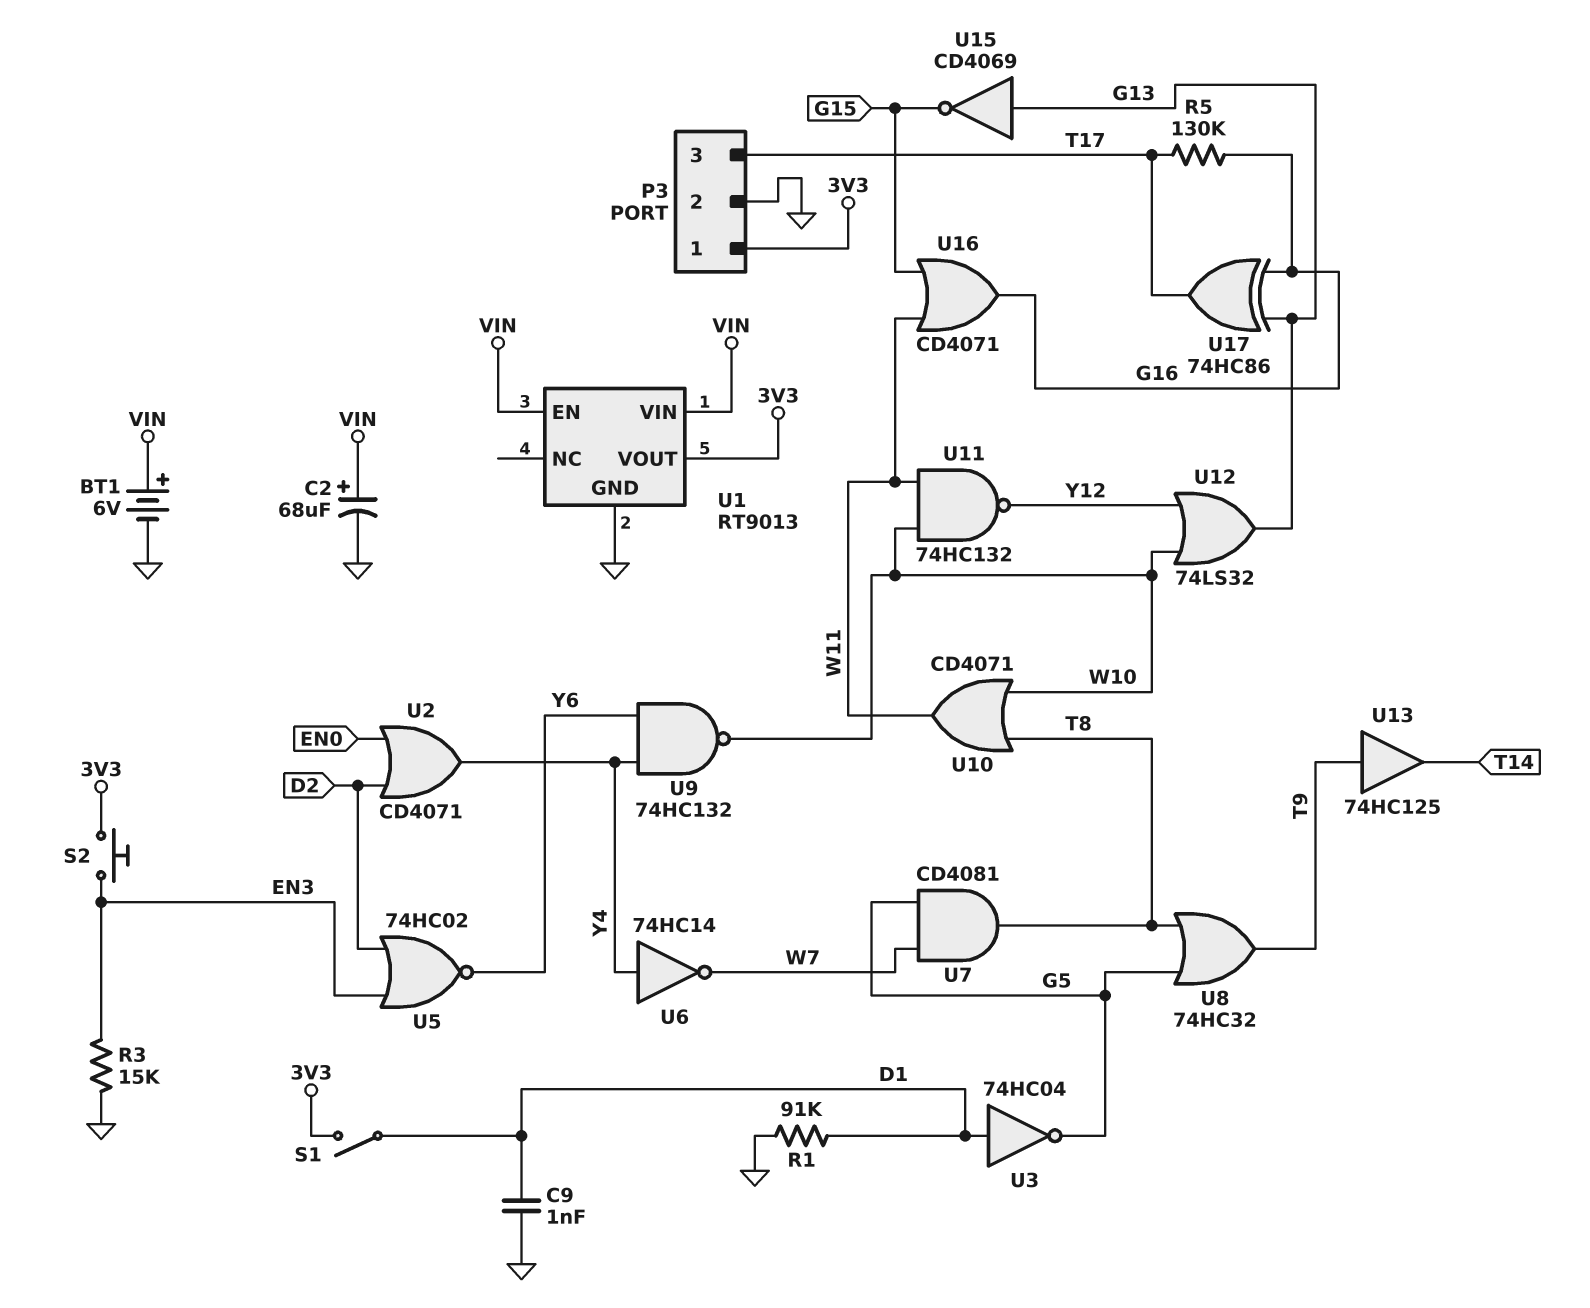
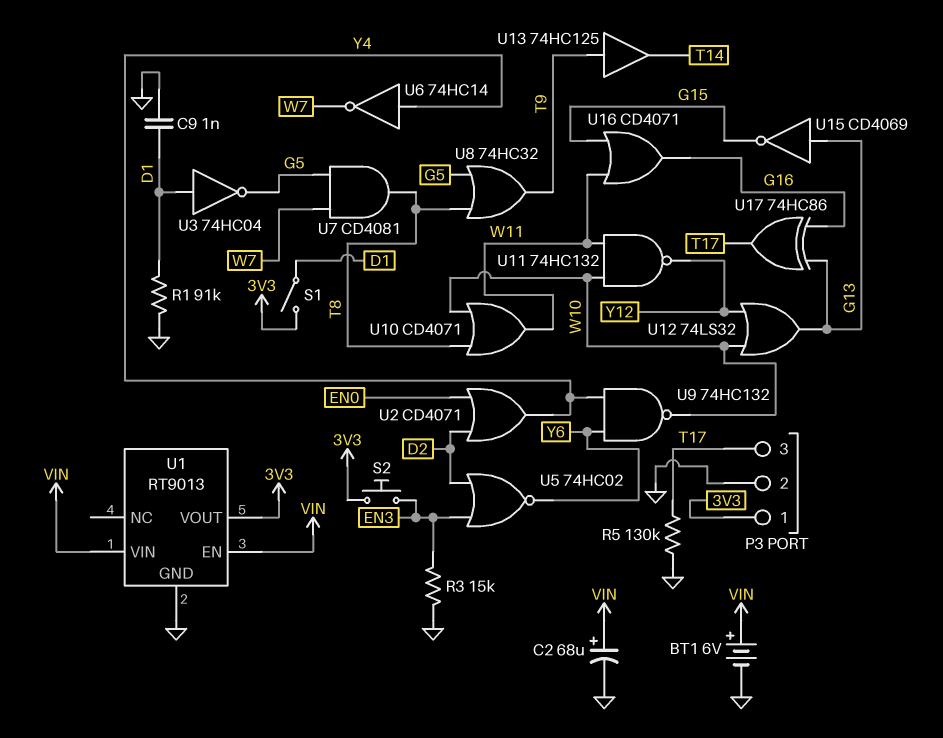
R5: 130k (G16, T17) -> 130k (GND, T17)

